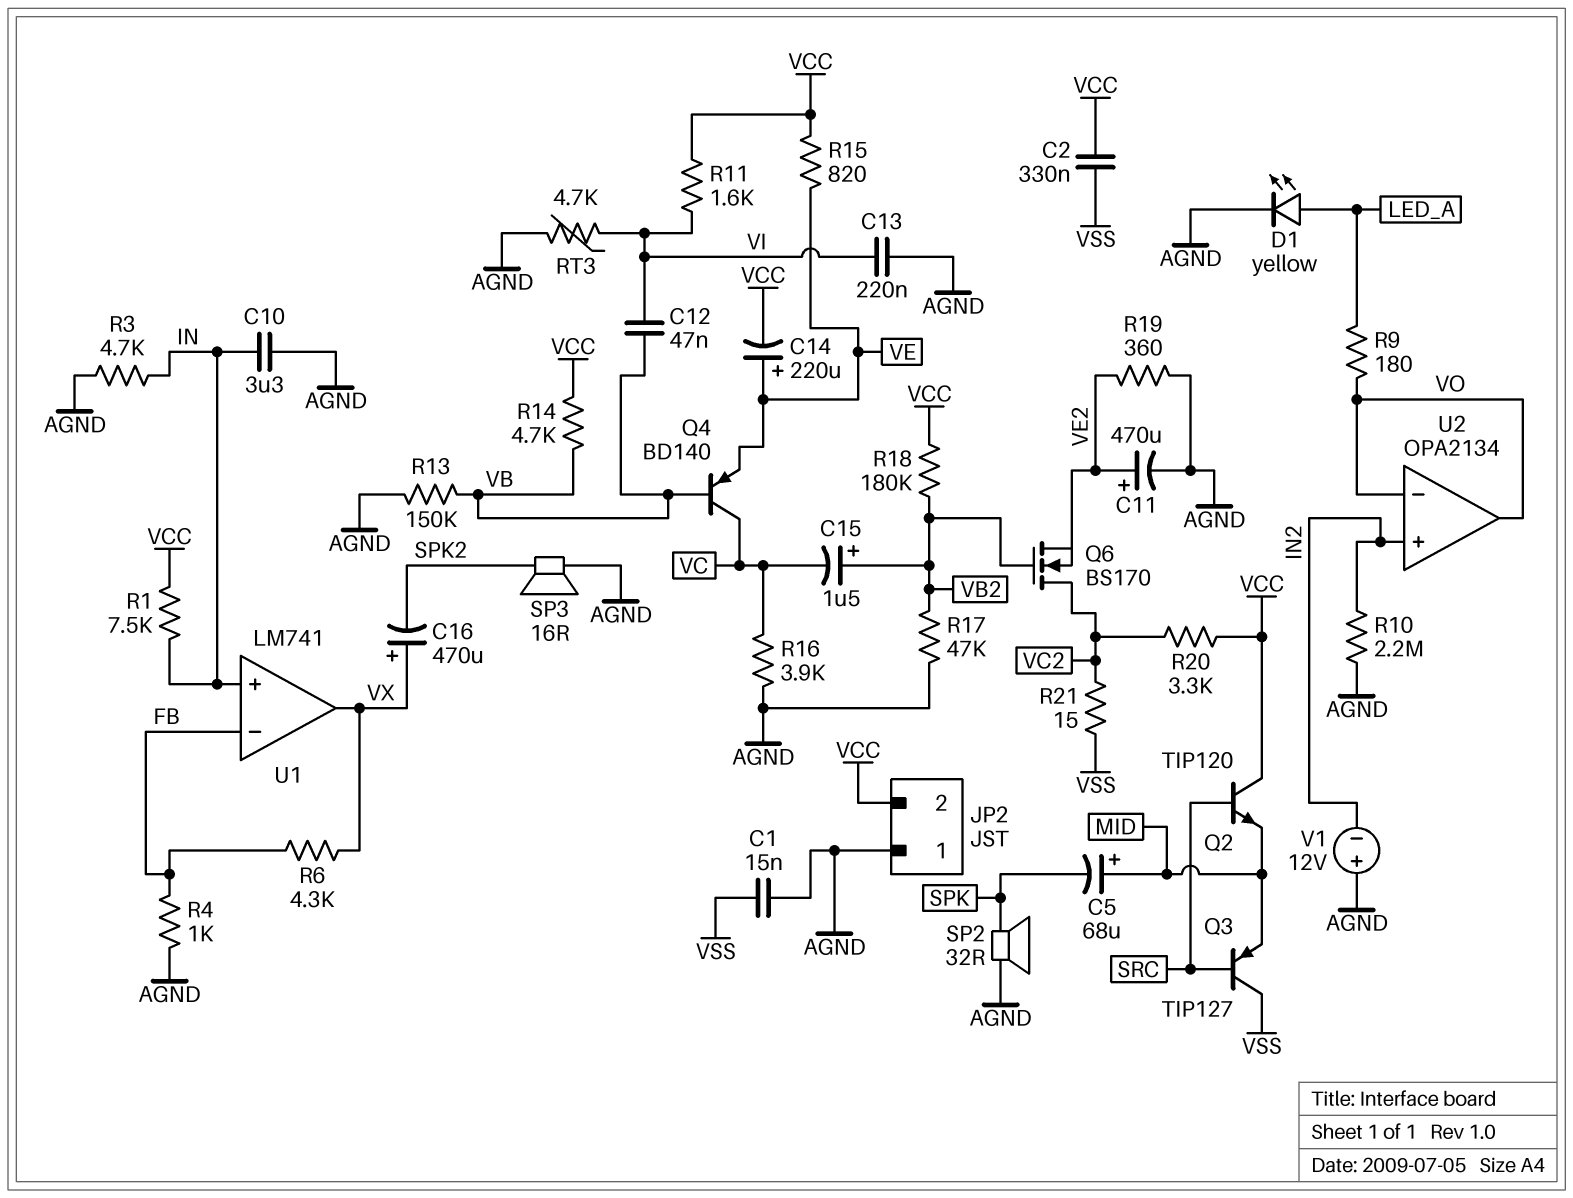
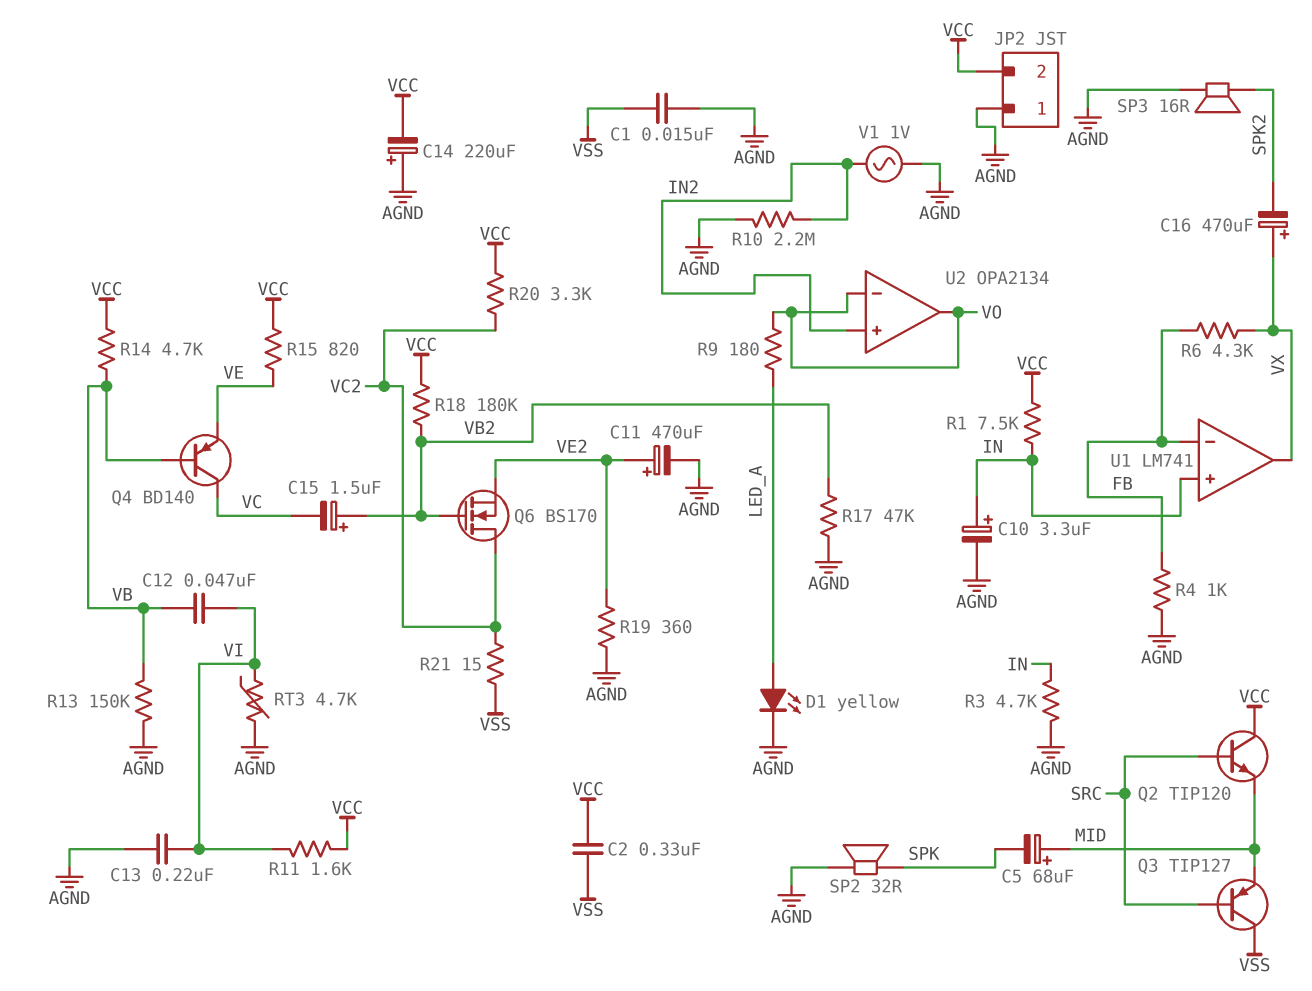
C10: 3.3uF (AGND, IN) -> 3.3uF (plus IN, minus AGND)
C14: 220uF (plus VE, minus VCC) -> 220uF (plus AGND, minus VCC)
R16: 3.9k (AGND, VC) -> none
V1: 12V (plus AGND, minus IN2) -> AC 1V (AGND, IN2)

